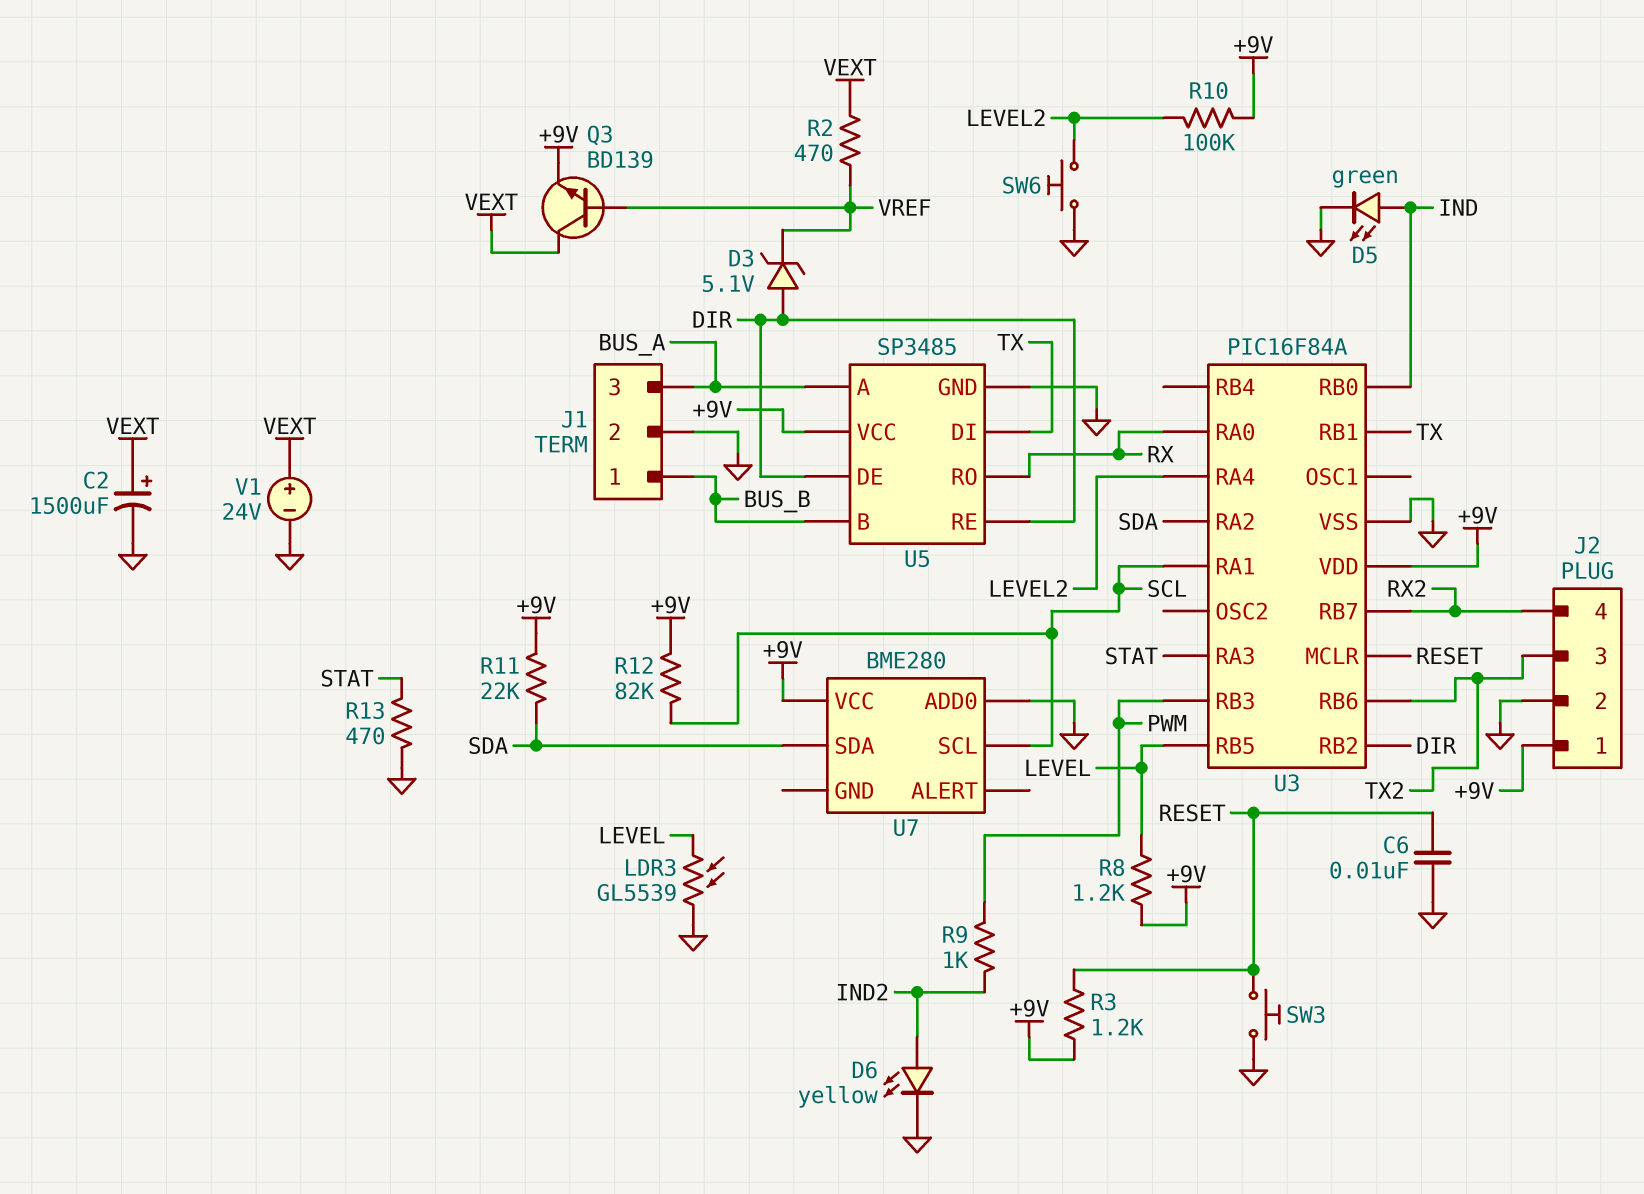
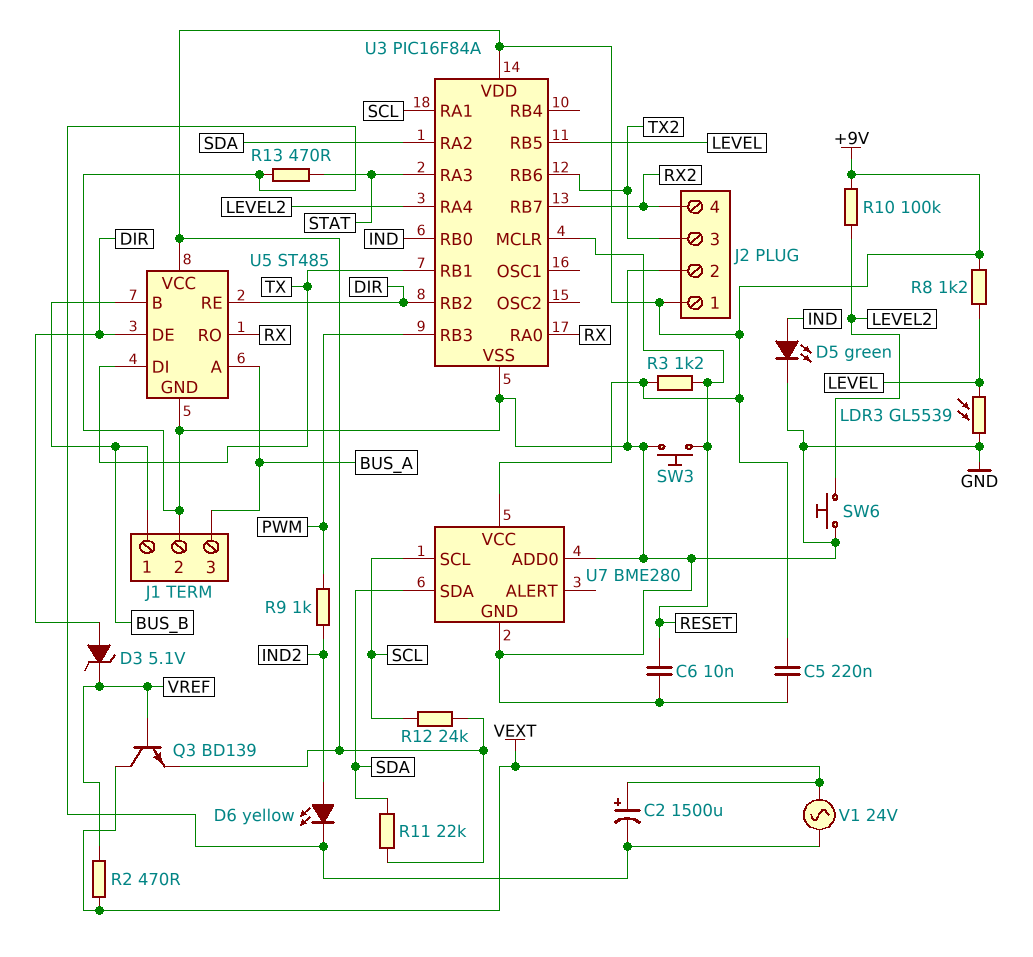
C5: none -> 220nF (+9V, GND)
R12: 82k (+9V, SCL) -> 24k (+9V, SCL)
U5: SP3485 -> ST485
U7 pin GND: none -> GND
V1: 24V (plus VEXT, minus GND) -> AC 24V (GND, VEXT)

